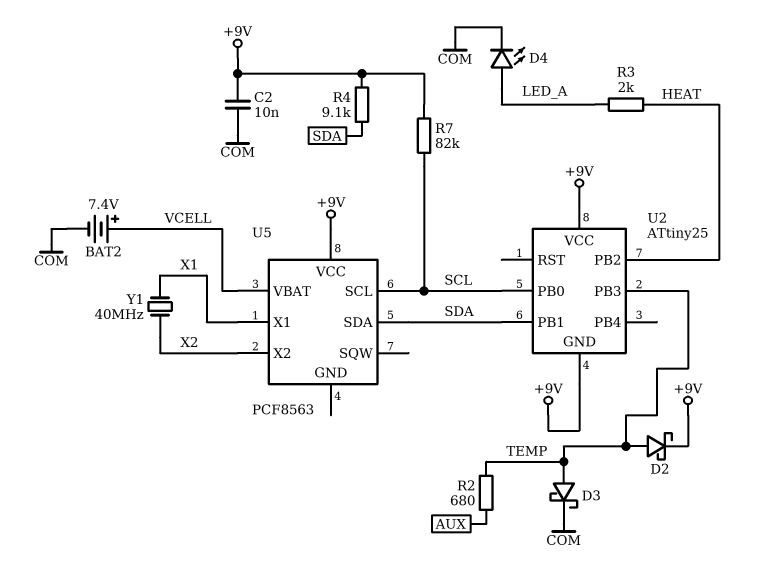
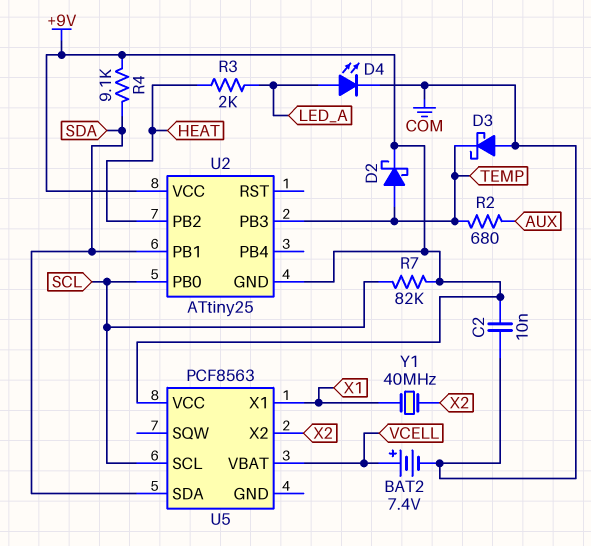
D3: schottky (A TEMP, K COM) -> schottky (A COM, K TEMP)

